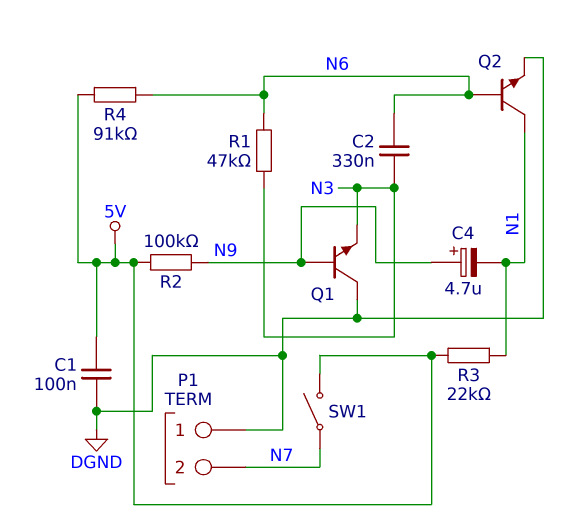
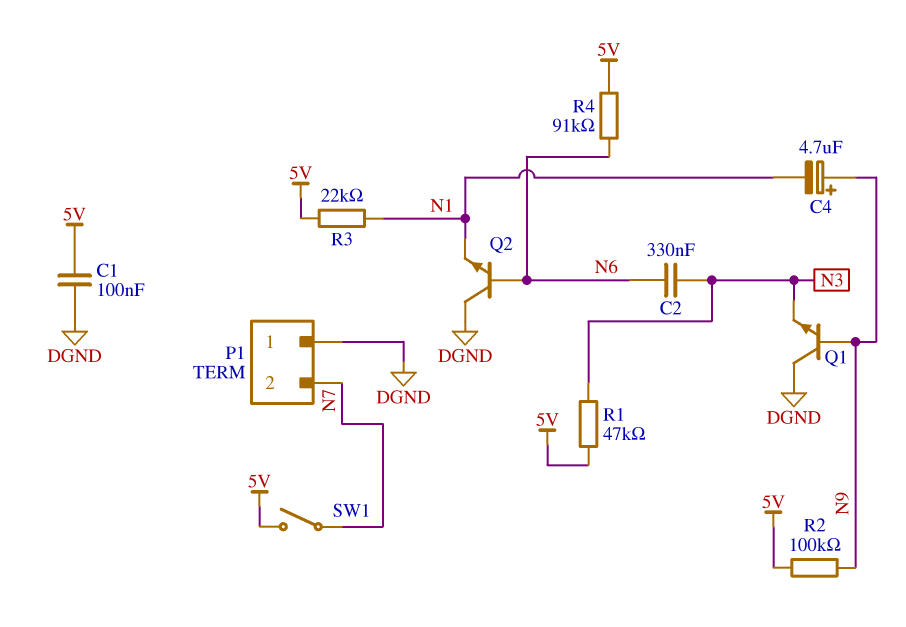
Q2: NPN (B N6, C N1, E DGND) -> NPN (B N6, C DGND, E N1)
R1: 47k (N3, N6) -> 47k (5V, N3)

